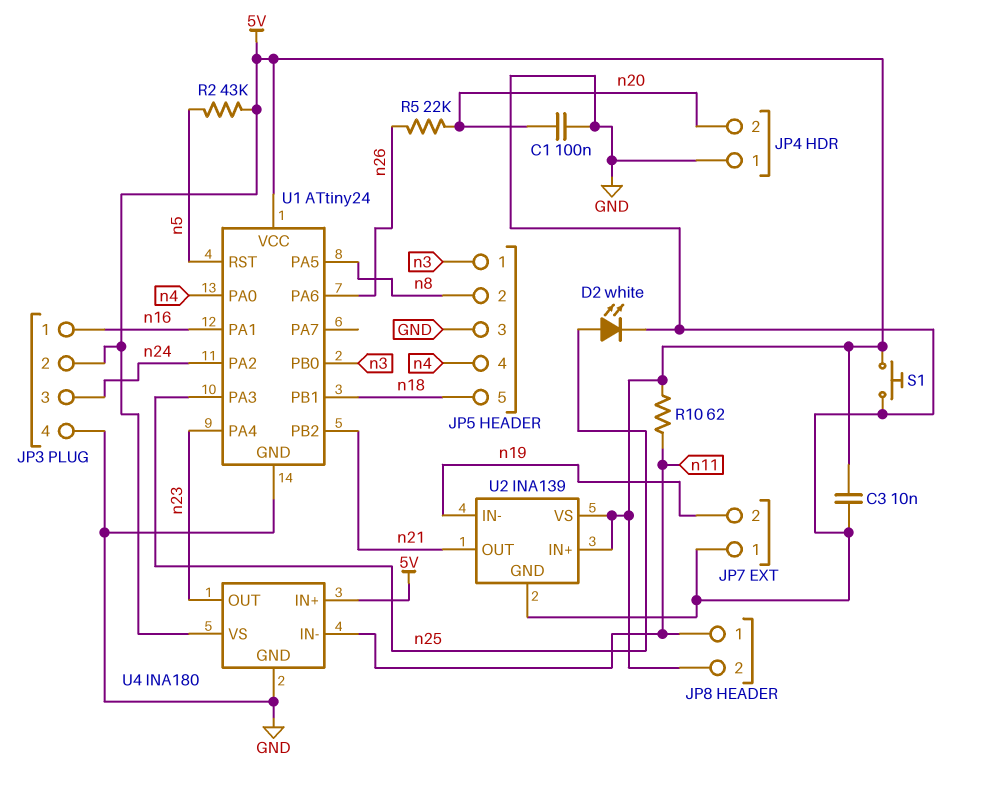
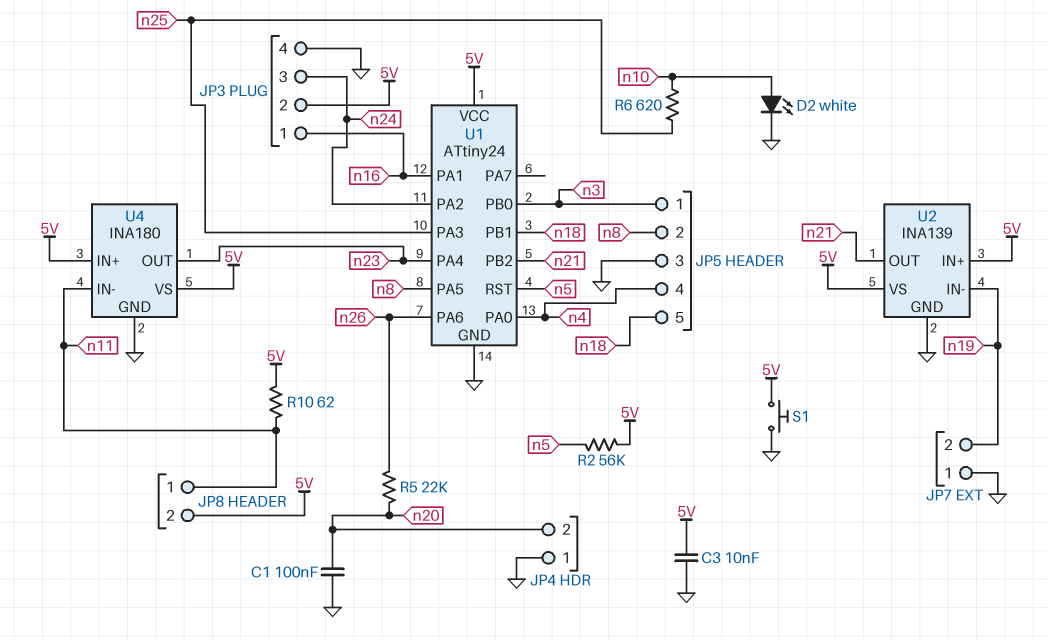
D2: LED white (A n25, K GND) -> LED white (A n10, K GND)
R2: 43k (5V, n5) -> 56k (5V, n5)
R6: none -> 620 (n10, n25)

